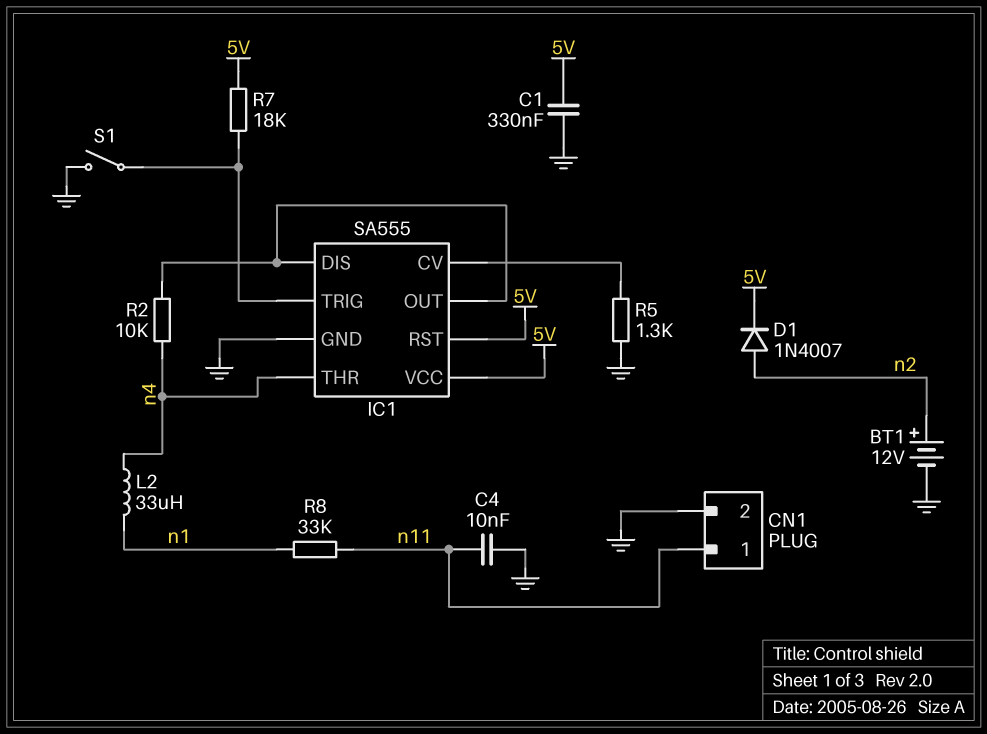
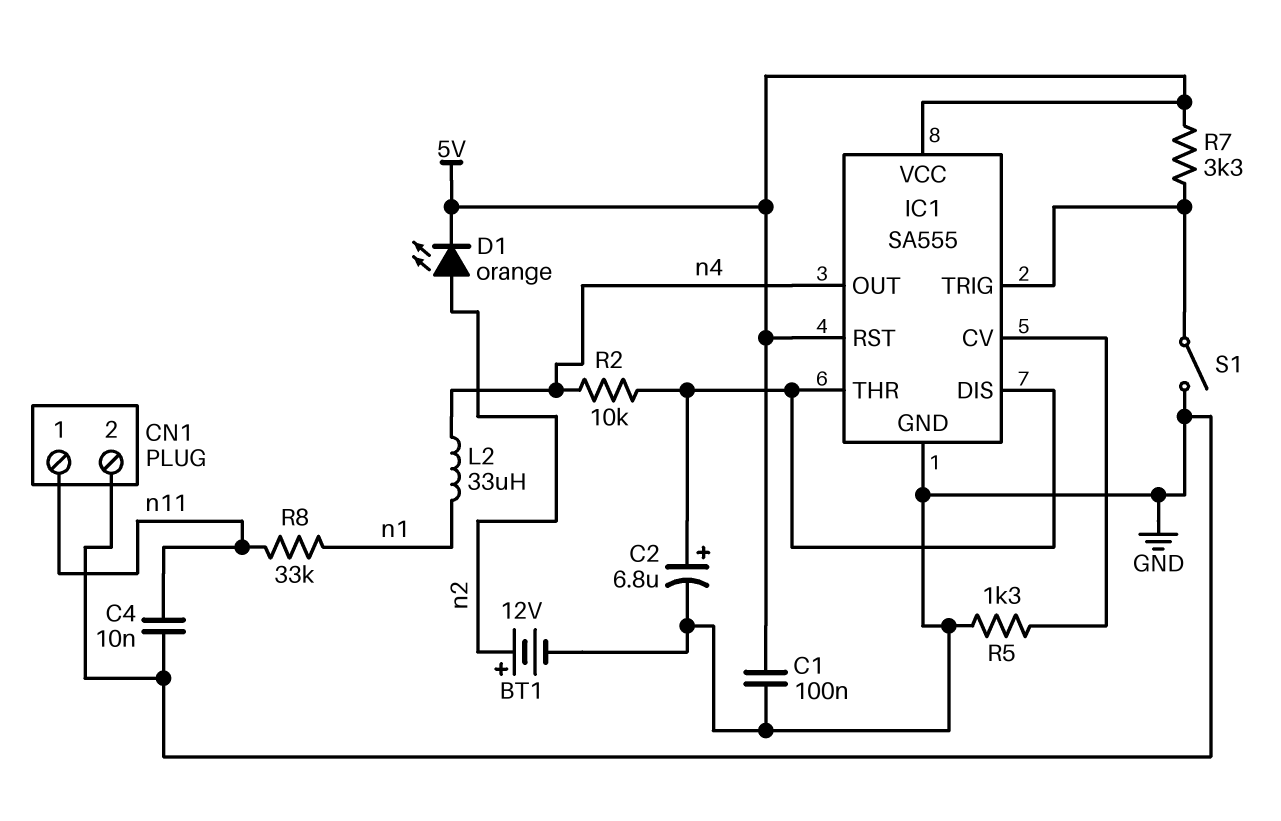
C1: 330nF (5V, GND) -> 100nF (5V, GND)
C2: none -> 6.8uF (plus IC1/DIS, minus GND)
D1: diode 1N4007 (A n2, K 5V) -> LED orange (A n2, K 5V)
IC1 pin OUT: IC1/DIS -> n4
IC1 pin THR: n4 -> IC1/DIS
R7: 18k (5V, IC1/TRIG) -> 3.3k (5V, IC1/TRIG)

